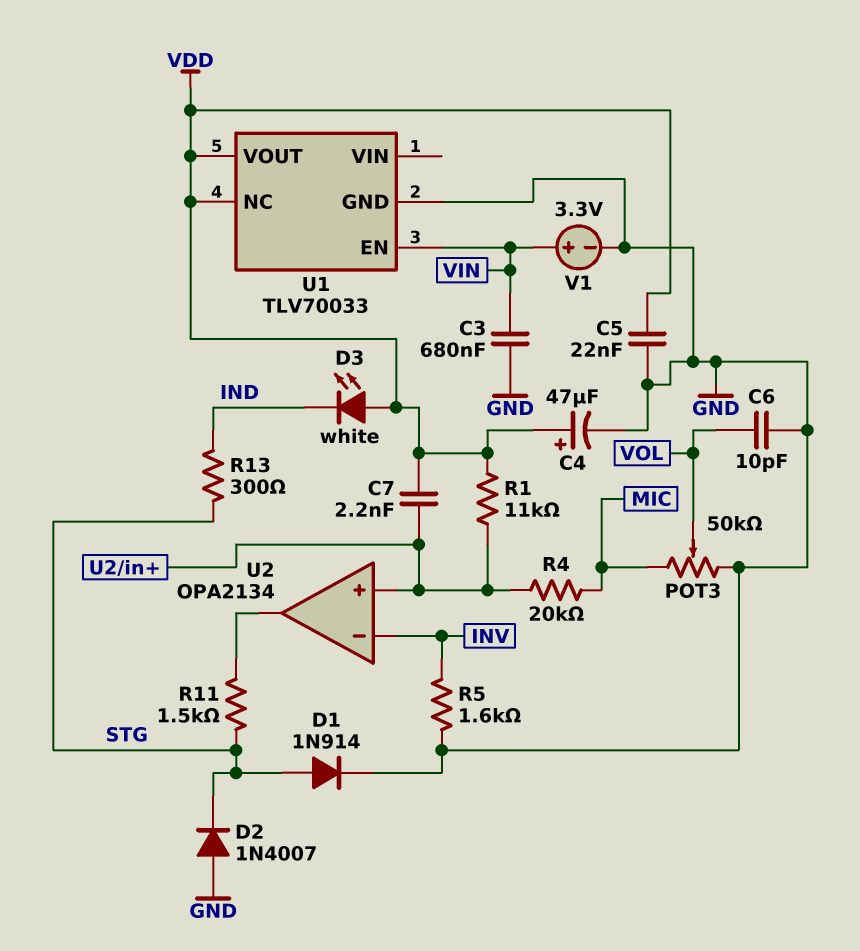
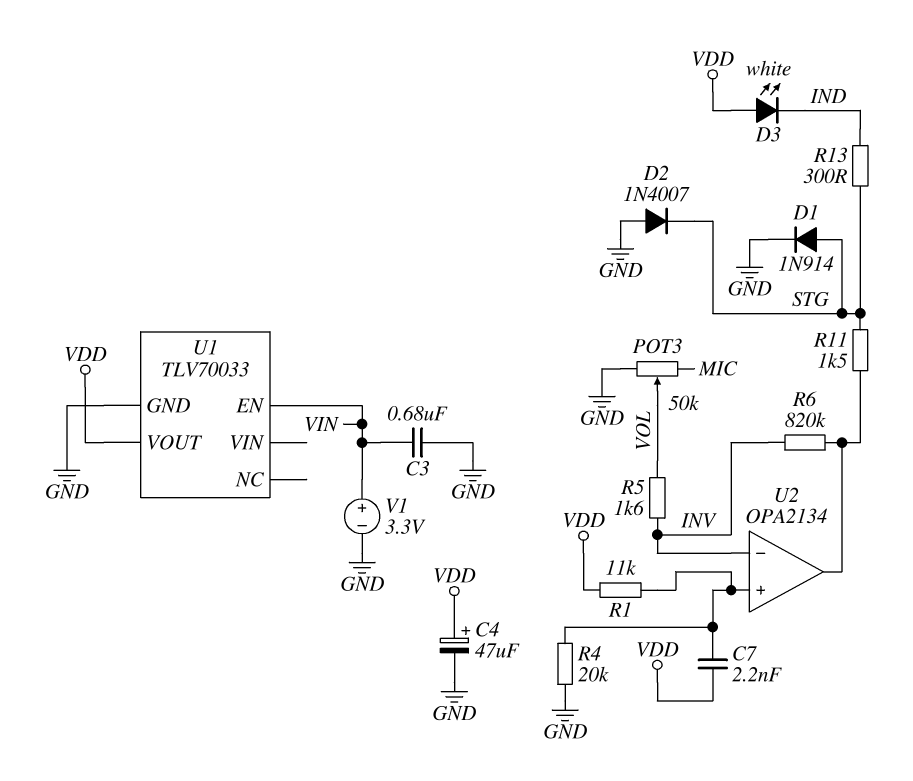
C5: 22nF (GND, VDD) -> none
C6: 10pF (GND, VOL) -> none
R4: 20k (MIC, U2/in+) -> 20k (GND, U2/in+)
R5: 1.6k (GND, INV) -> 1.6k (INV, VOL)
R6: none -> 820k (INV, U2/out)
U1 pin NC: VDD -> none

